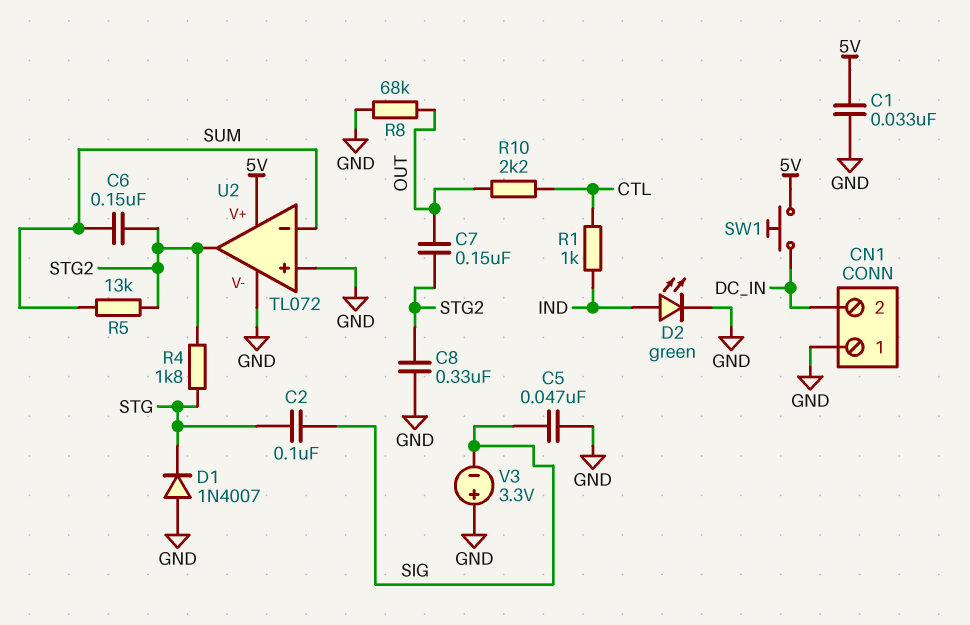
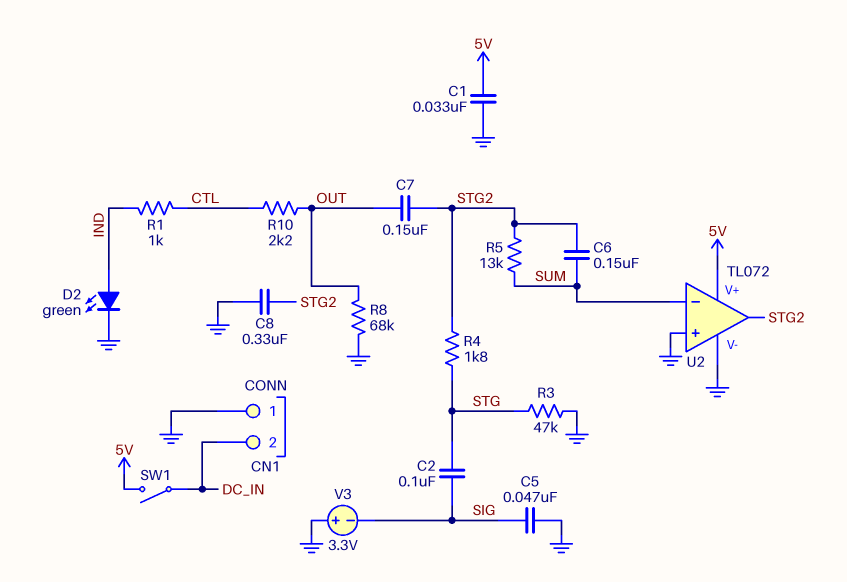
D1: diode 1N4007 (A GND, K STG) -> none
R3: none -> 47k (GND, STG)
SW1: button (5V, DC_IN) -> switch (5V, DC_IN)

